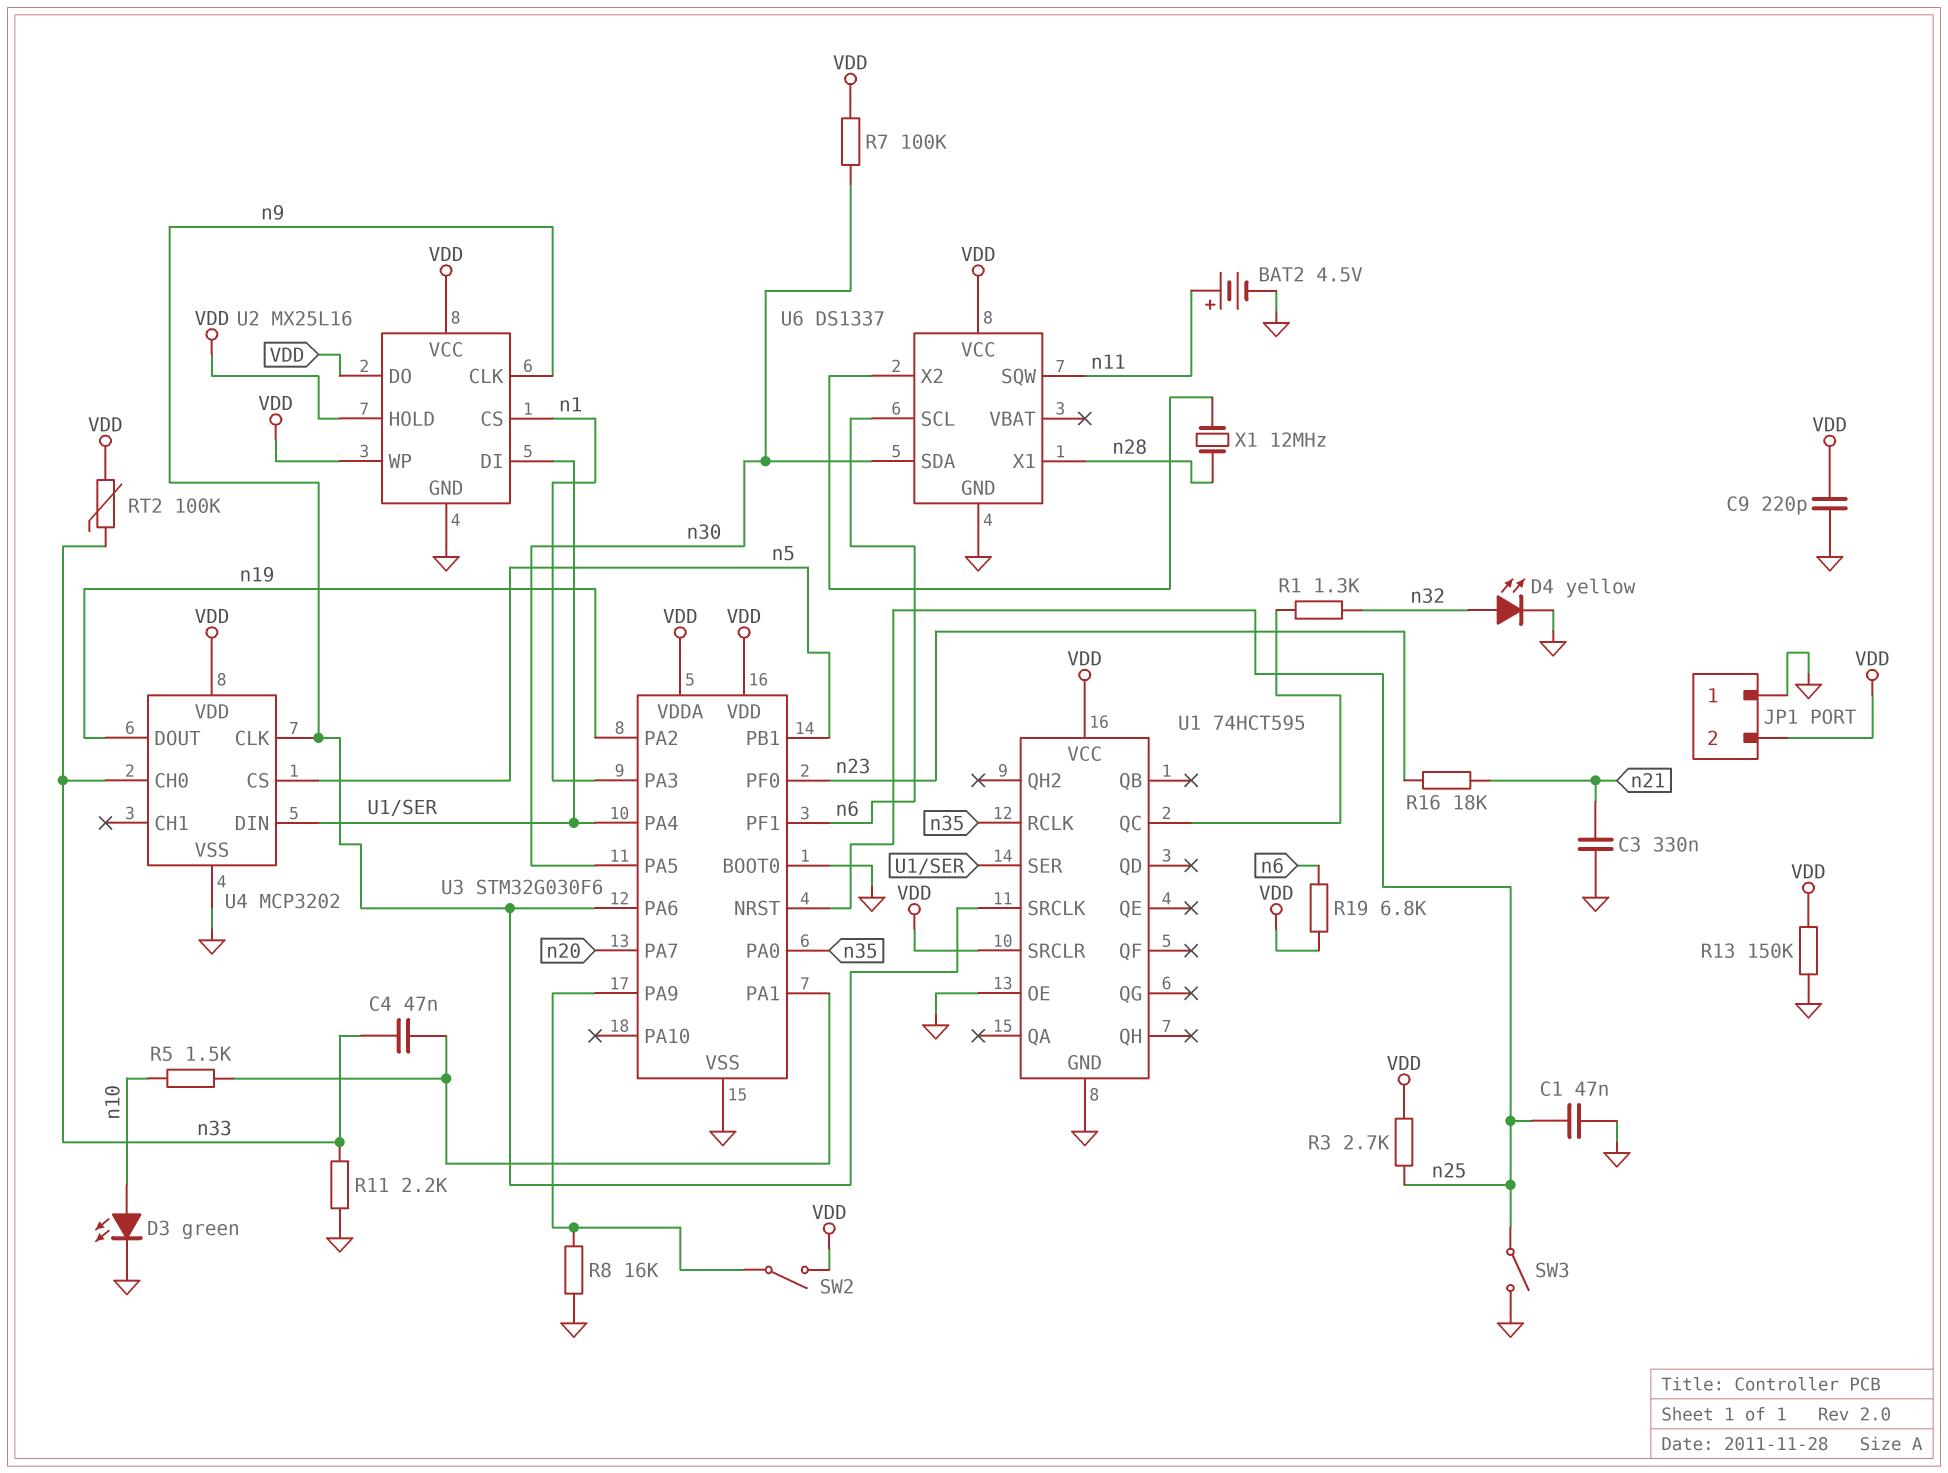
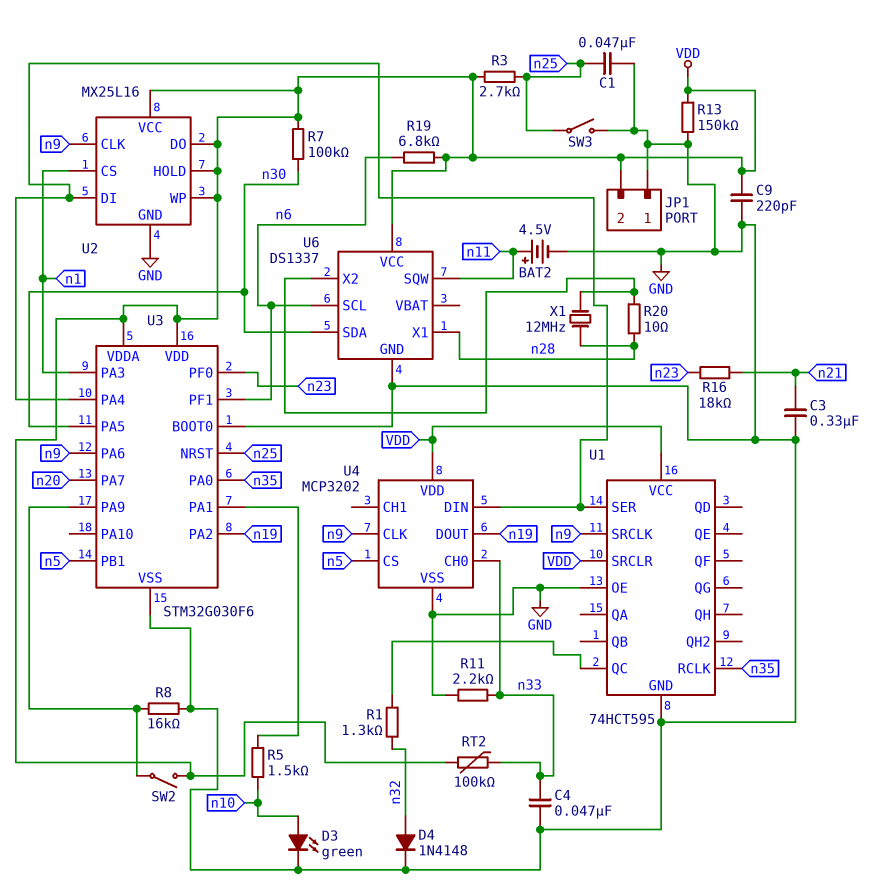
C4: 47nF (U3/PA1, n33) -> 47nF (GND, n33)
D4: LED yellow (A n32, K GND) -> diode 1N4148 (A n32, K GND)
R20: none -> 10 (U6/X2, n28)

